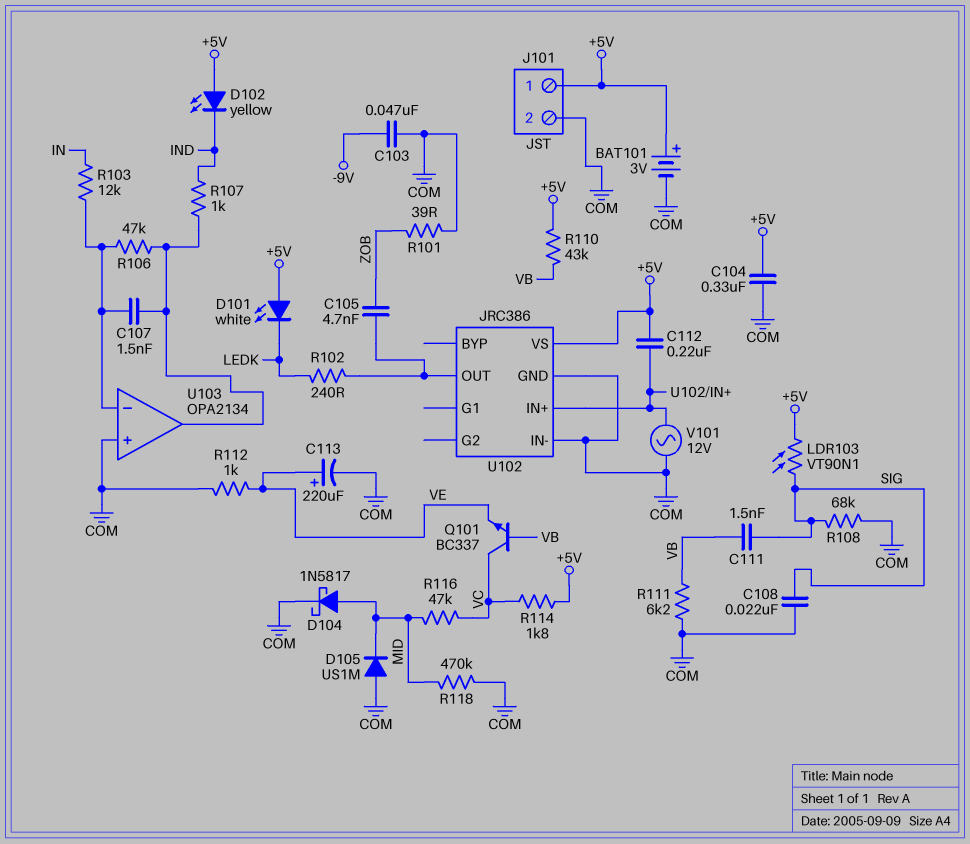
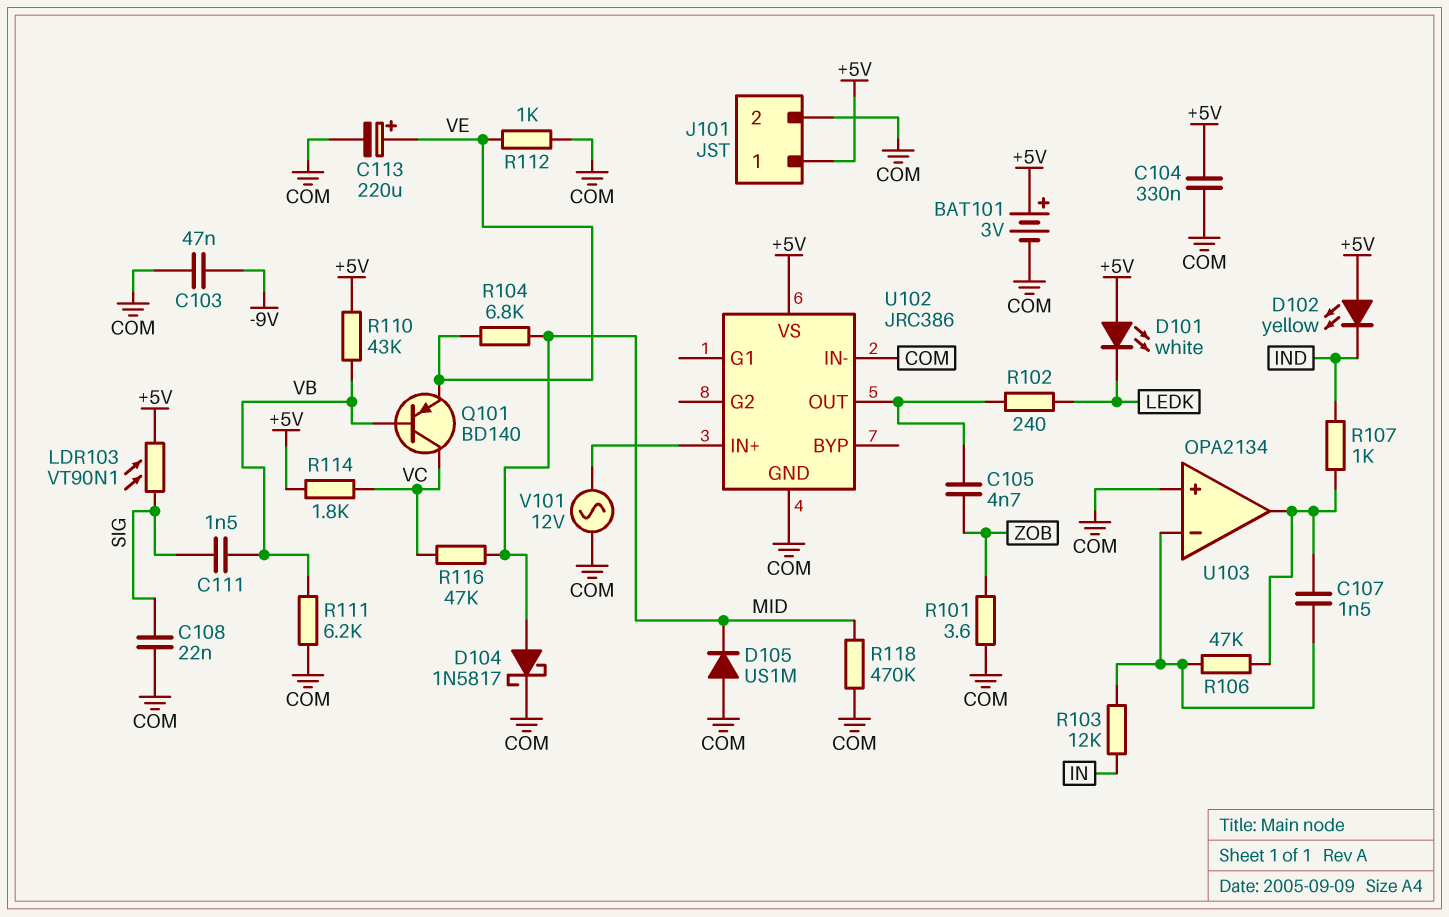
C112: 220nF (+5V, U102/IN+) -> none
Q101: NPN BC337 (B VB, C VC, E VE) -> PNP BD140 (B VB, C VC, E VE)
R101: 39 (COM, ZOB) -> 3.6 (COM, ZOB)
R104: none -> 6.8k (MID, VE)
R108: 68k (COM, SIG) -> none

